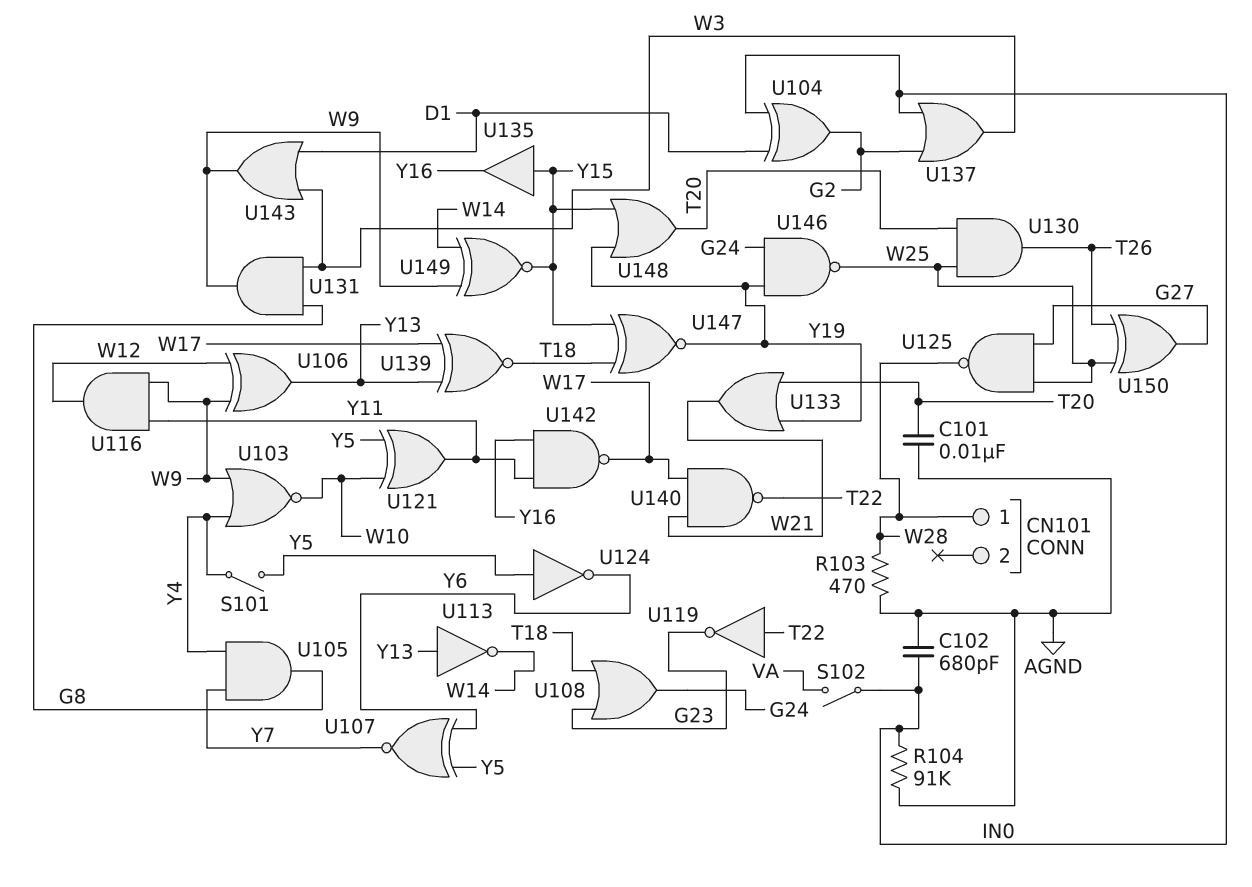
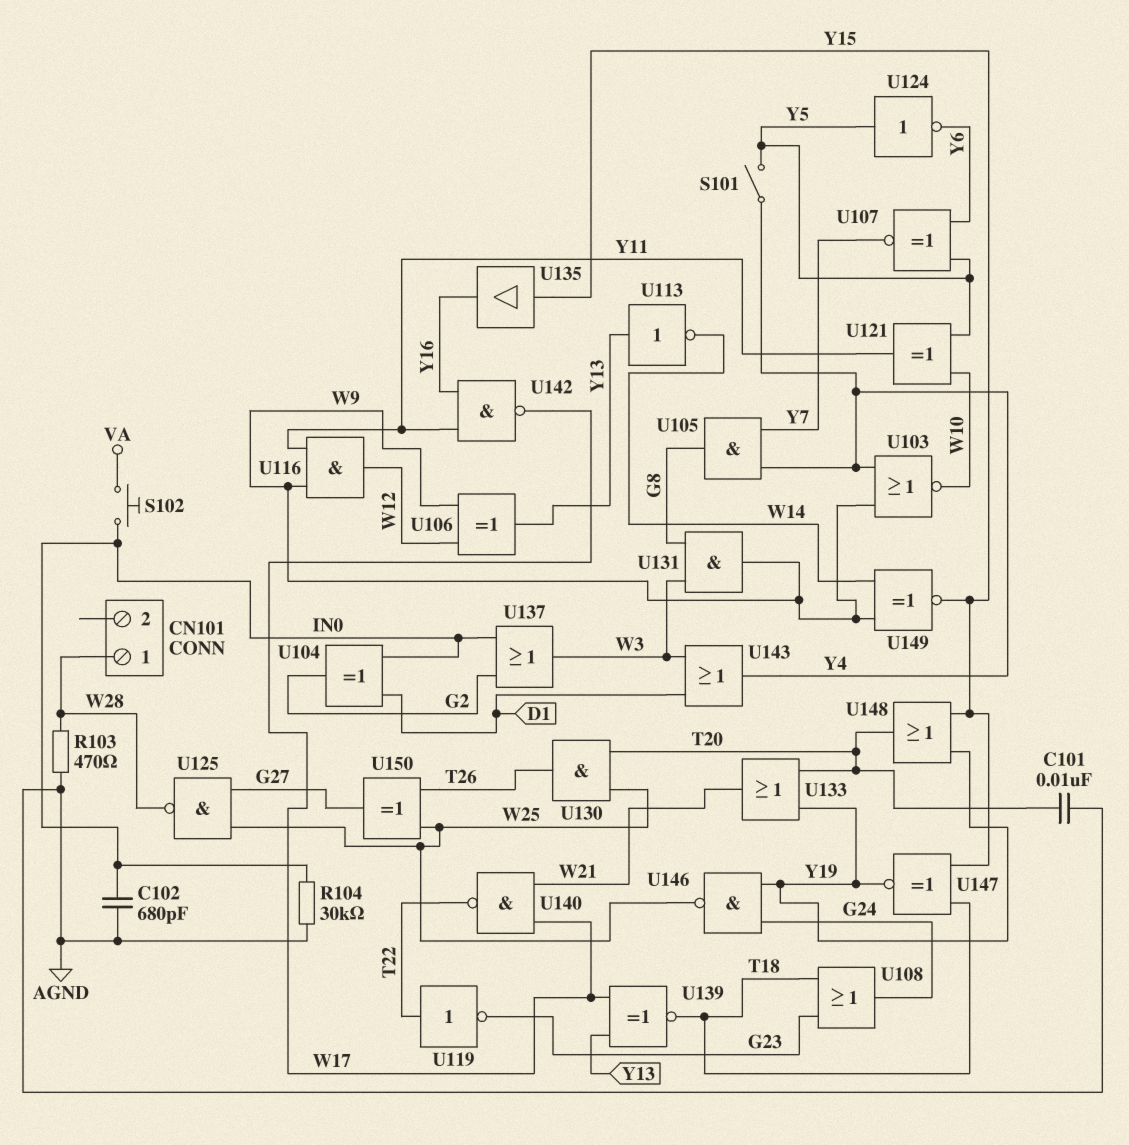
R104: 91k (AGND, IN0) -> 30k (AGND, IN0)
S102: switch (IN0, VA) -> button (IN0, VA)
U143: OR (in D1, in W3, out W9) -> OR (in D1, in W3, out Y4)

